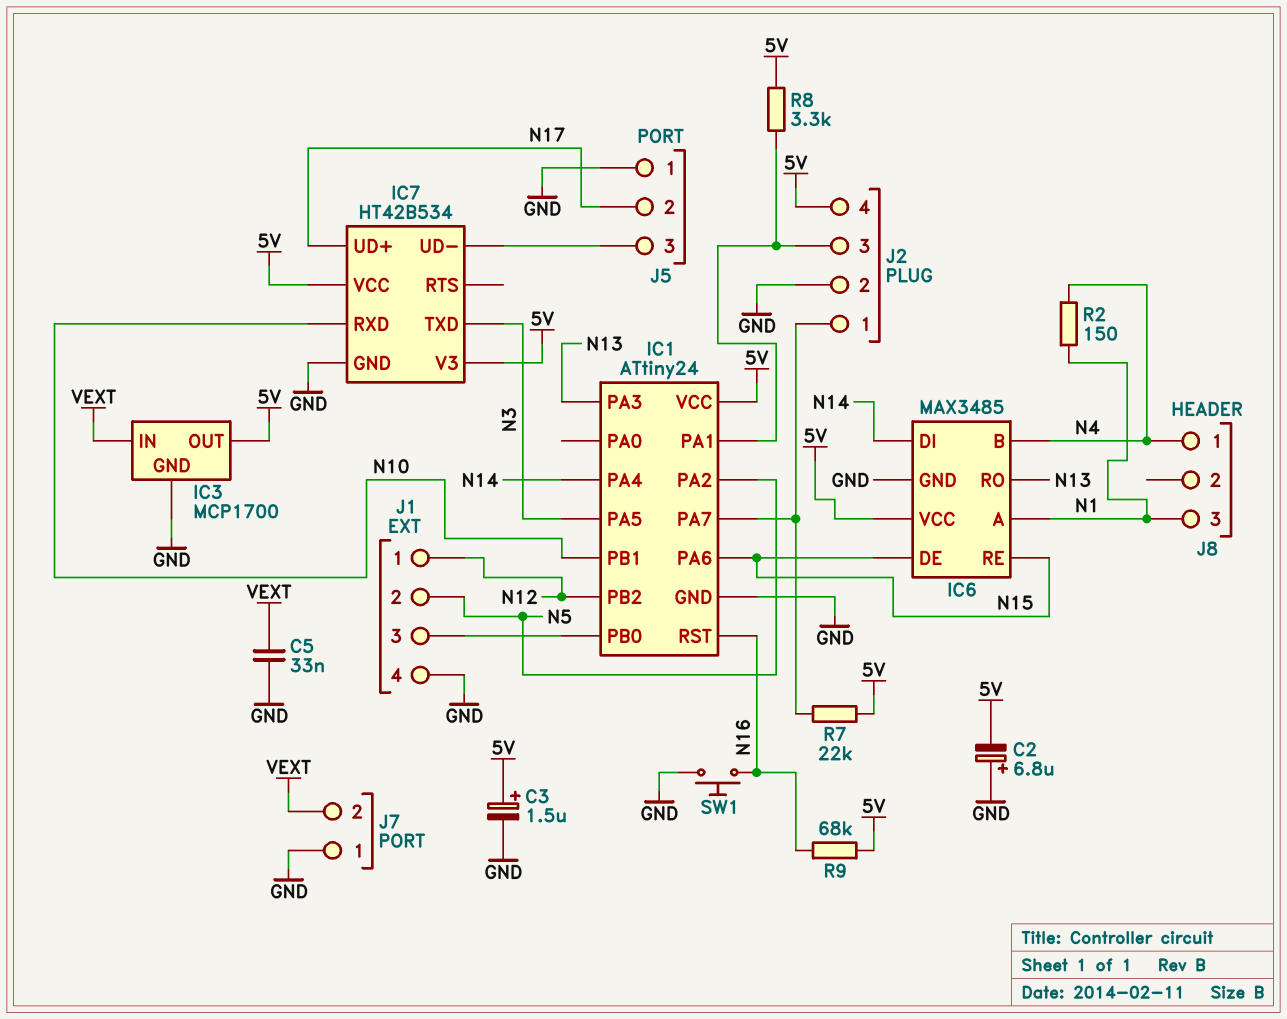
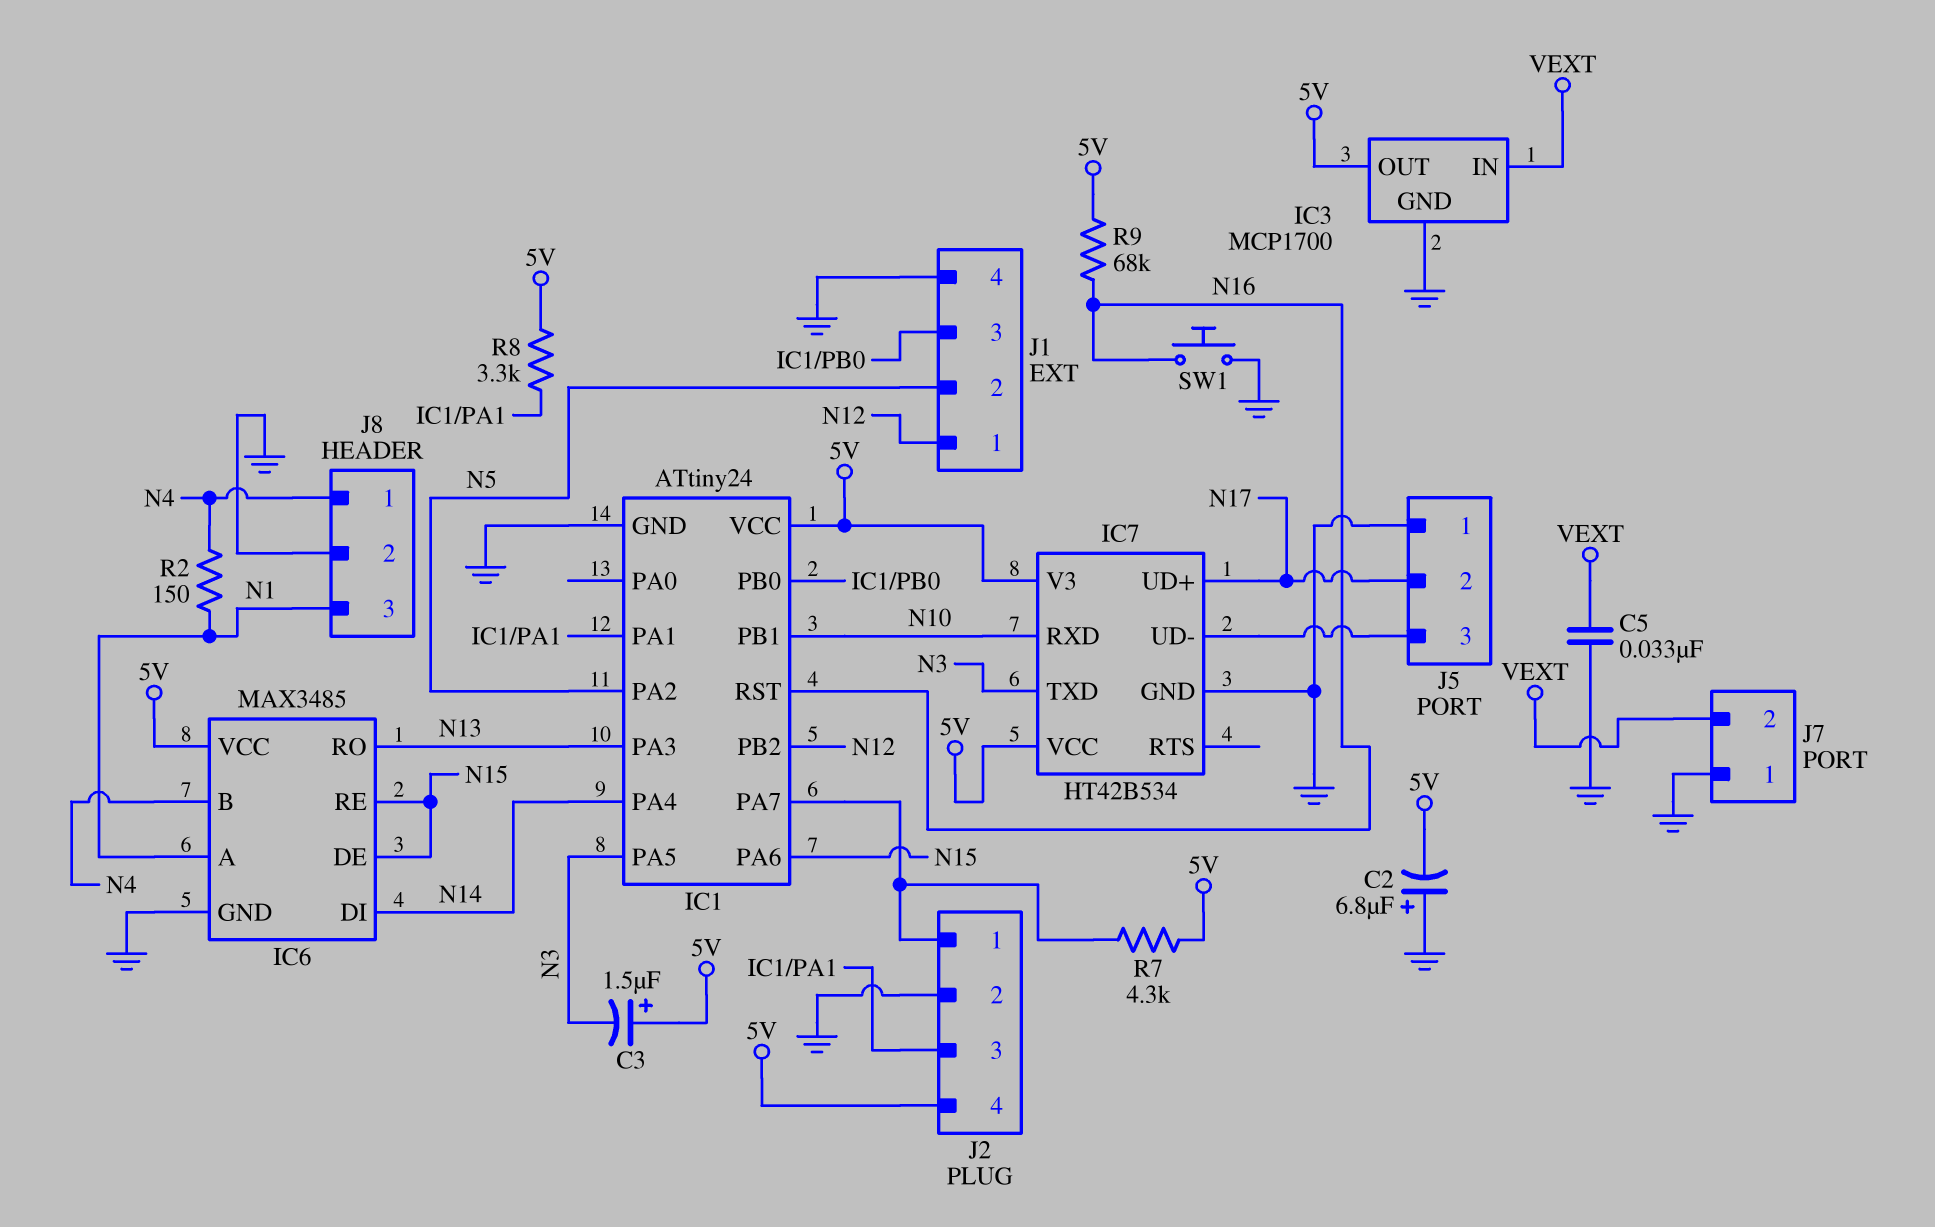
C3: 1.5uF (plus 5V, minus GND) -> 1.5uF (plus 5V, minus N3)
J8 pin 2: none -> GND
R7: 22k (5V, IC1/PA7) -> 4.3k (5V, IC1/PA7)

